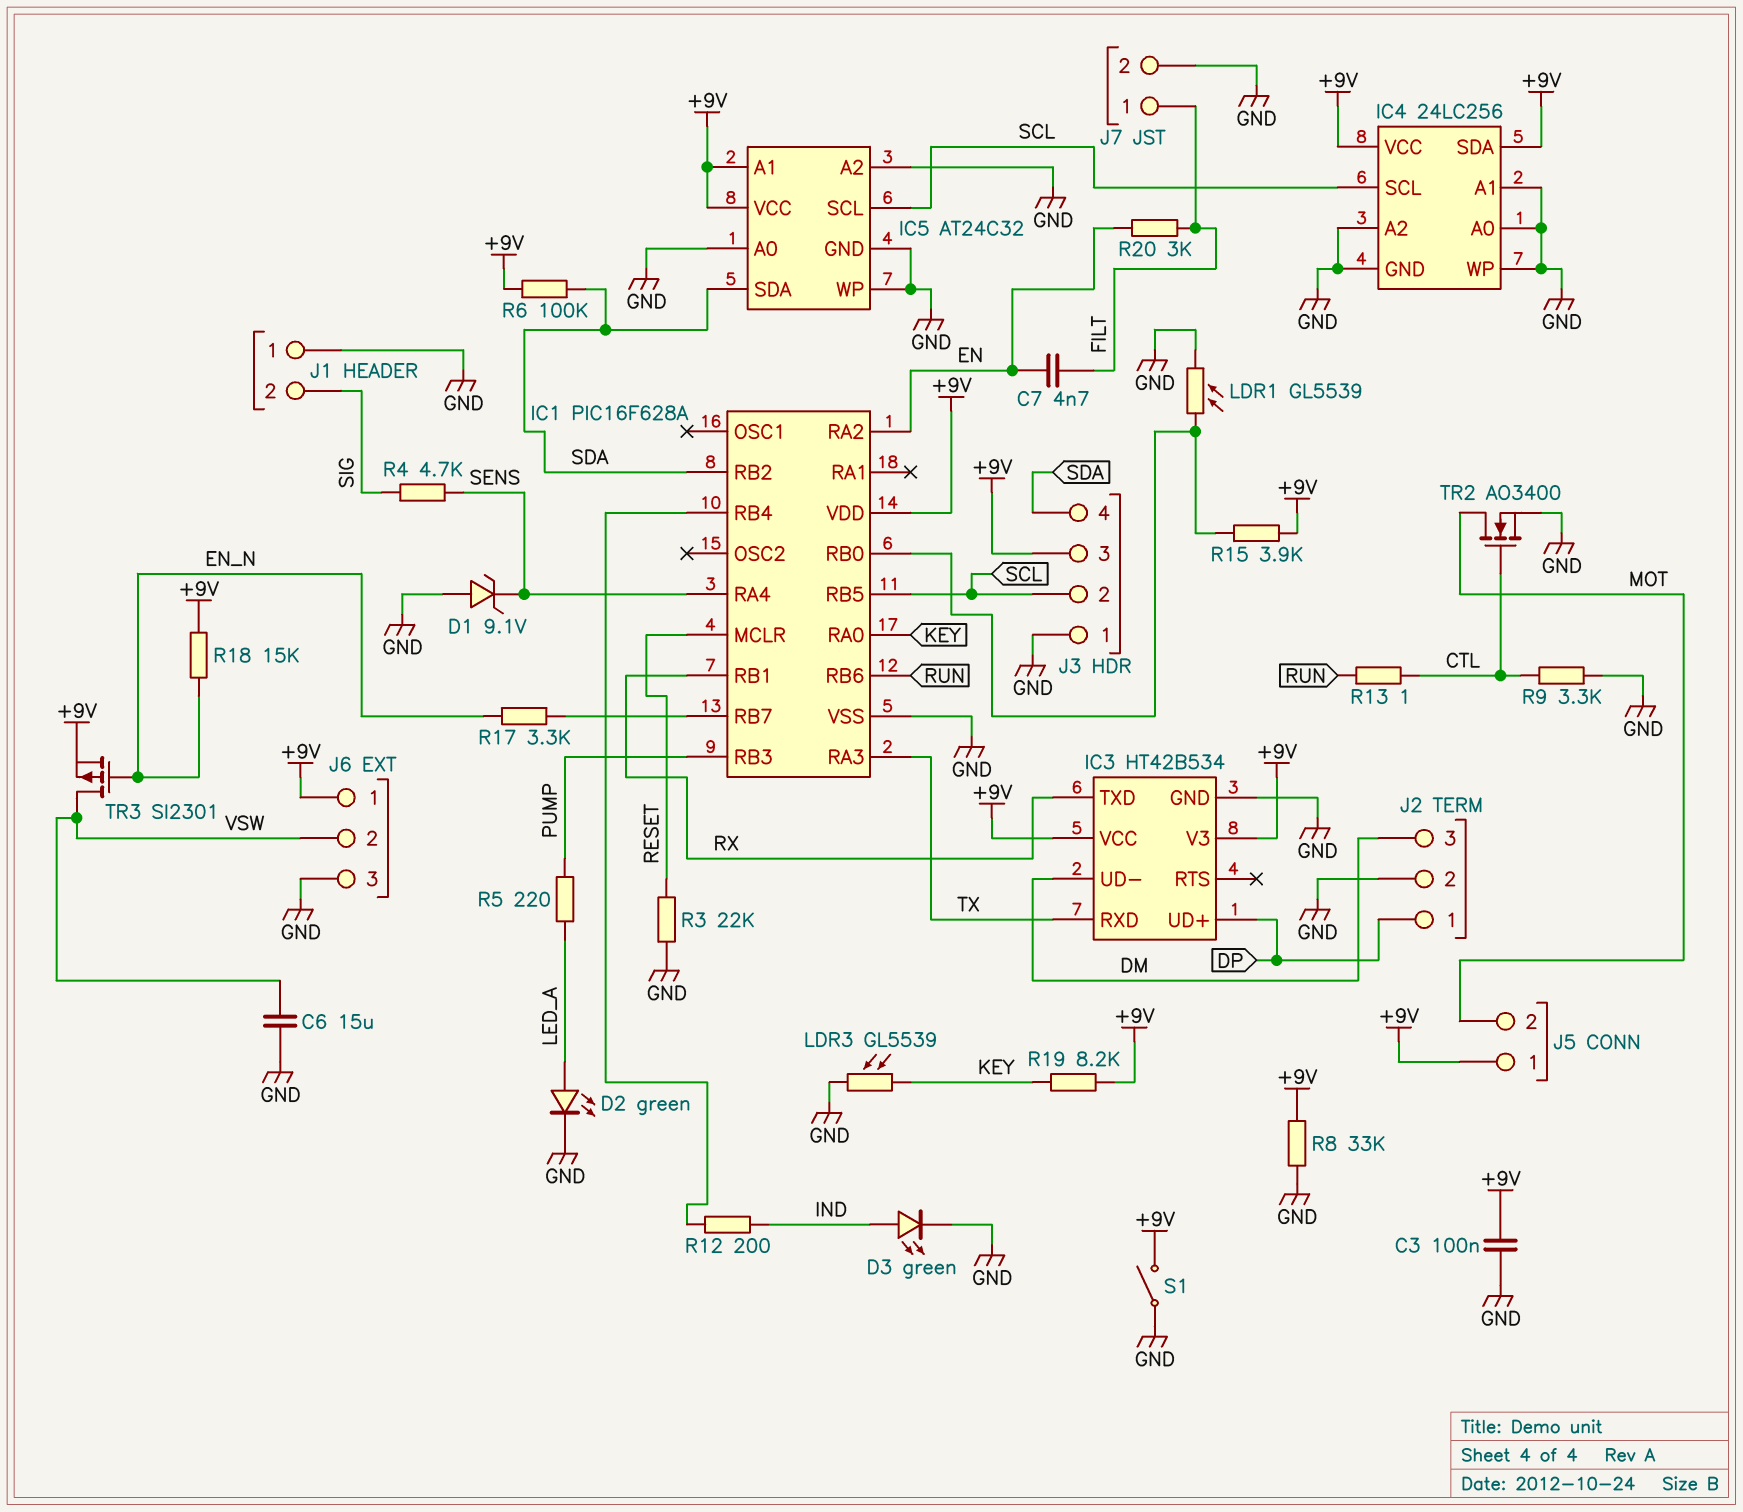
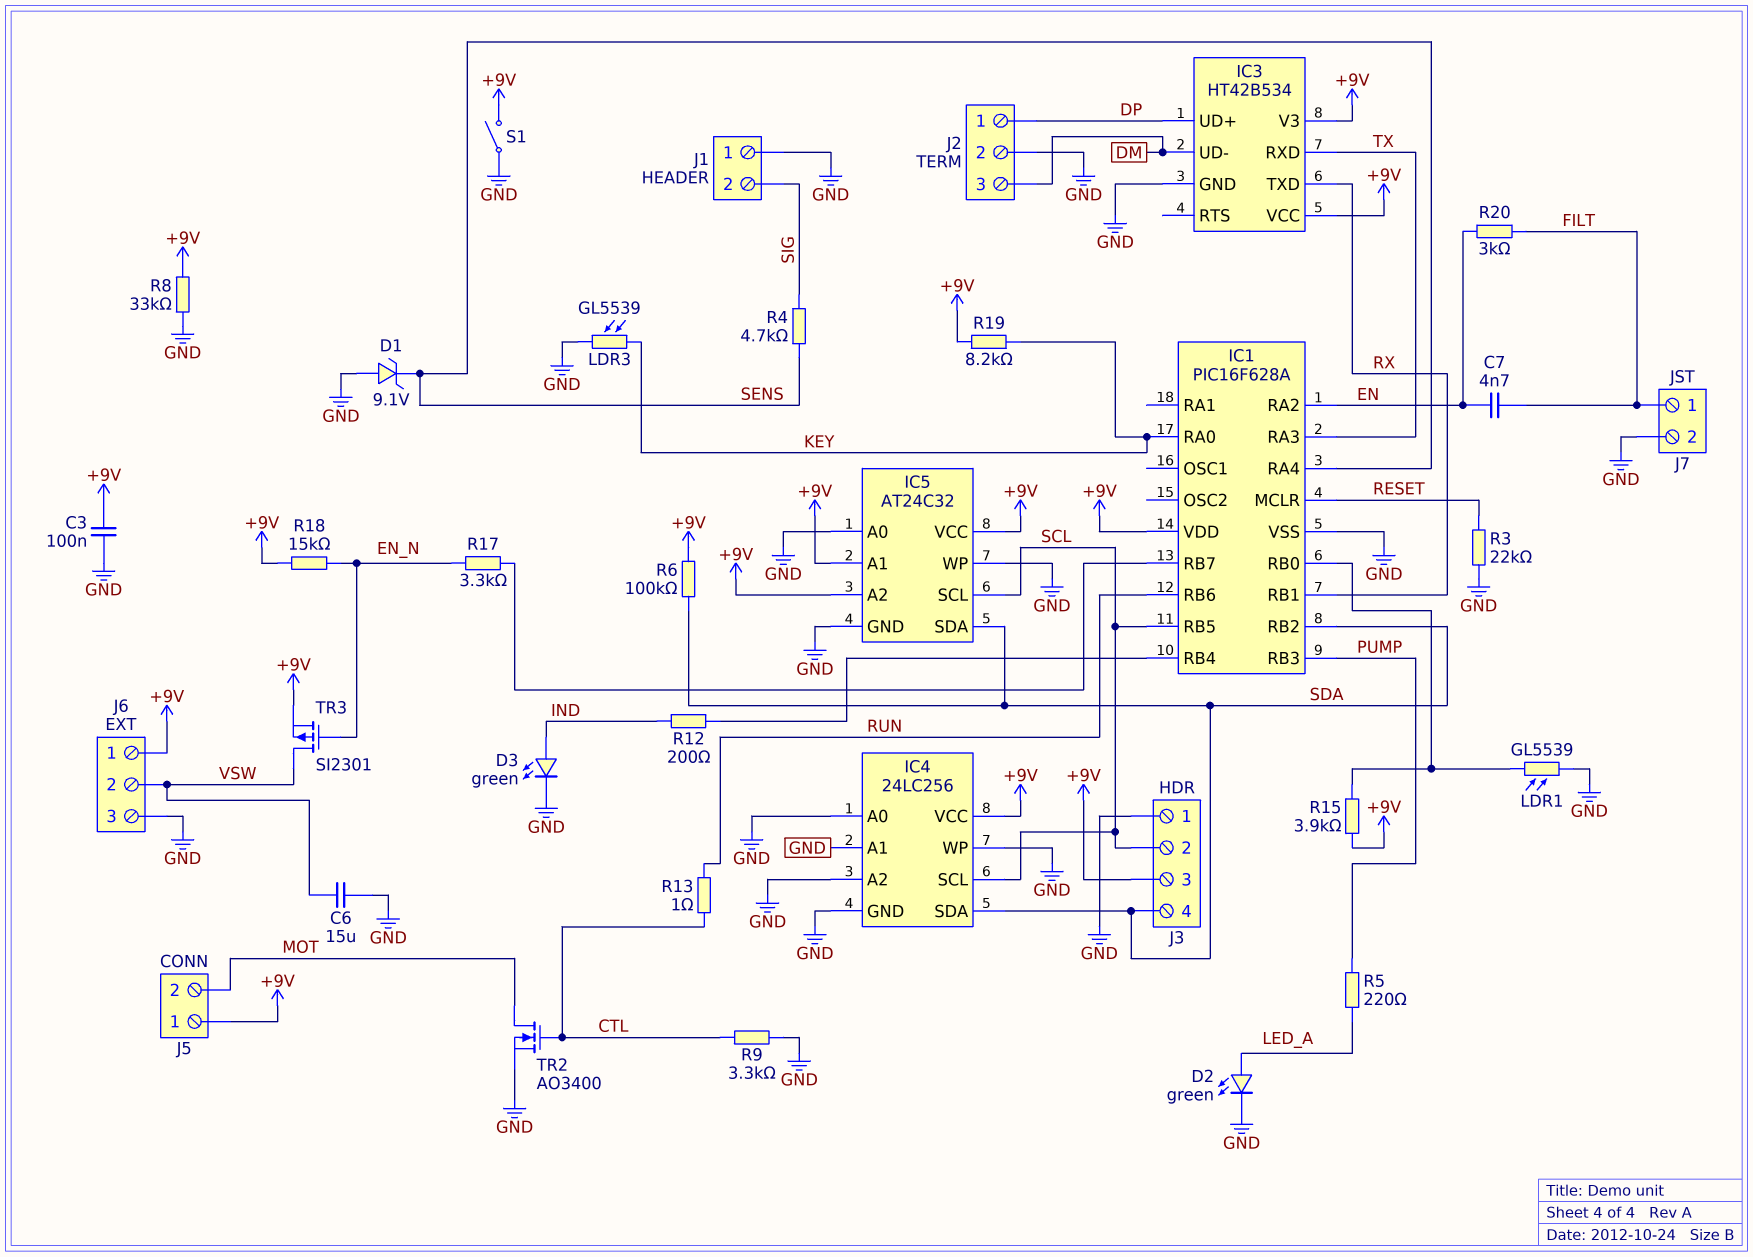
IC4 pin SDA: +9V -> SDA
IC5 pin A2: GND -> +9V

